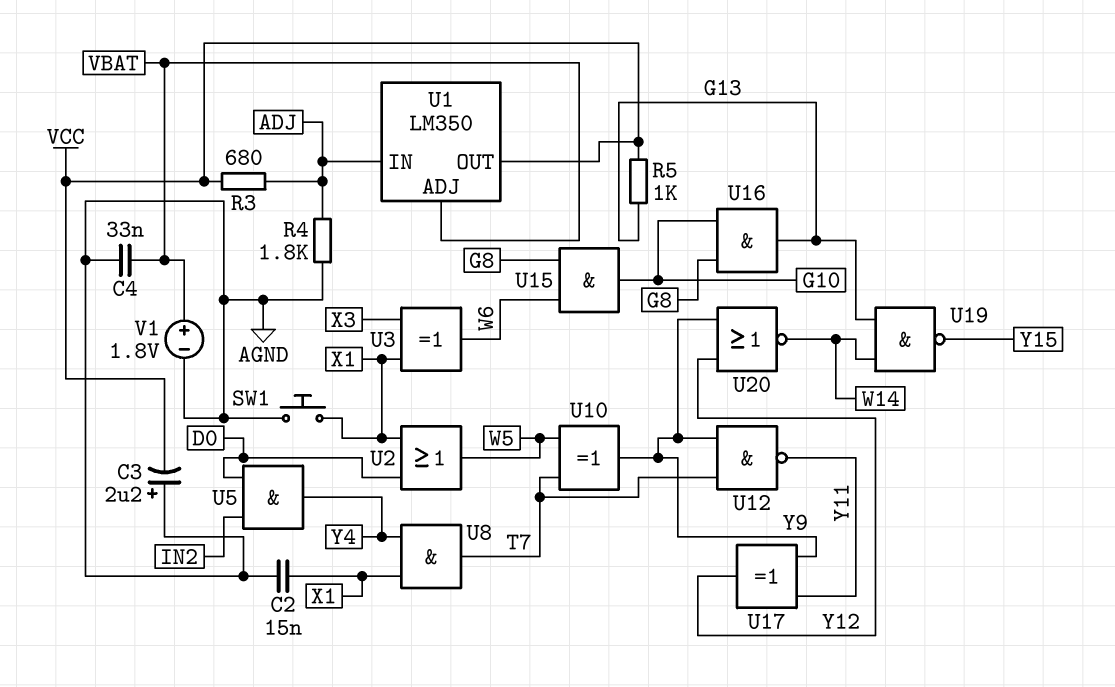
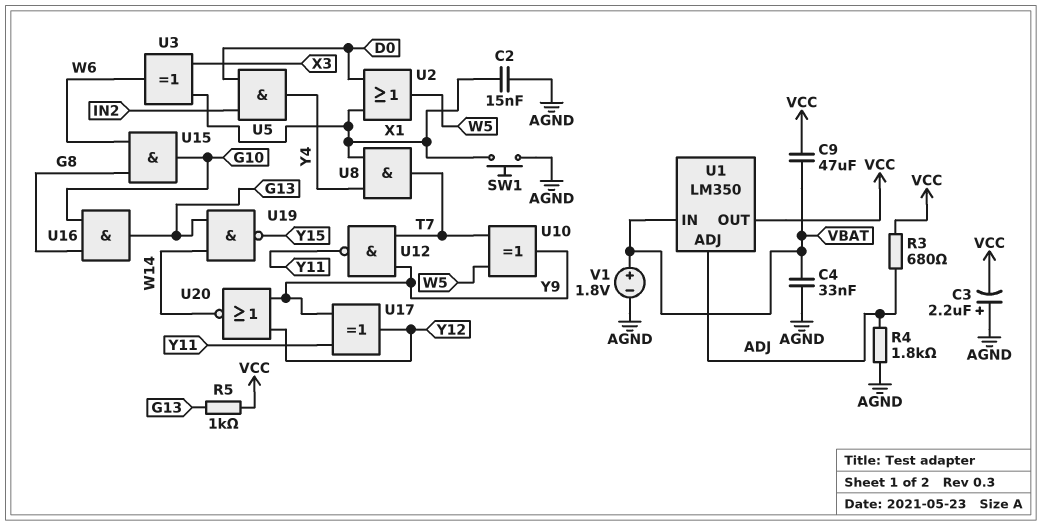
C9: none -> 47uF (VBAT, VCC)
U1 pin ADJ: VBAT -> ADJ
U1 pin IN: ADJ -> VBAT

